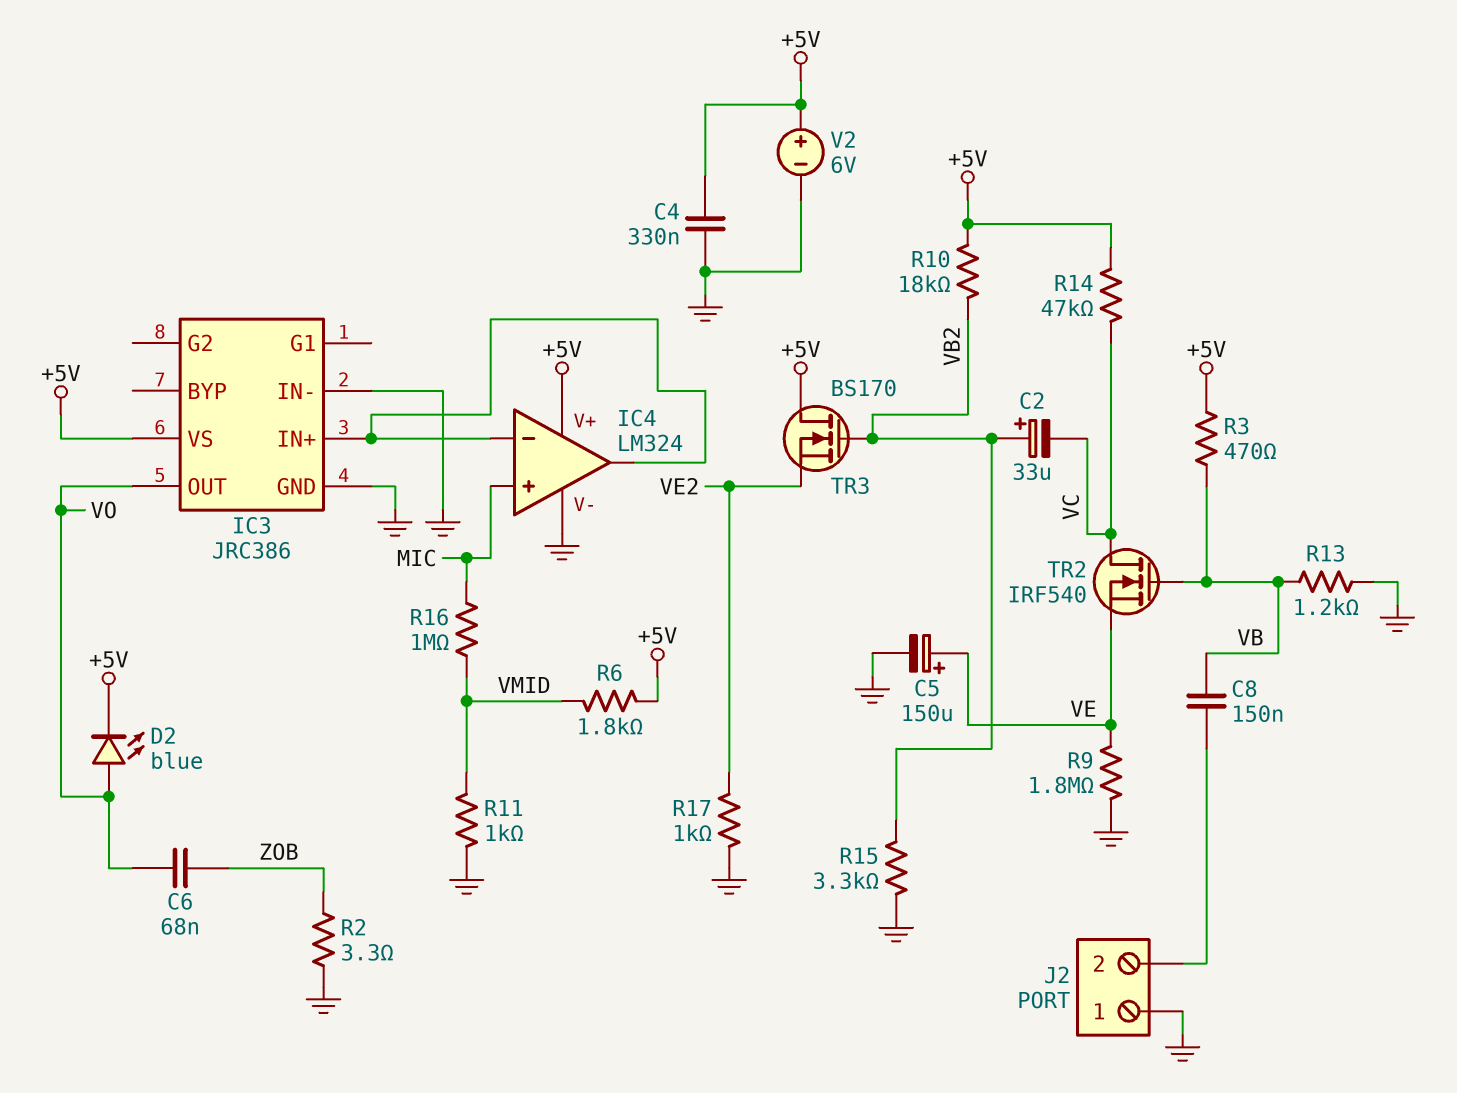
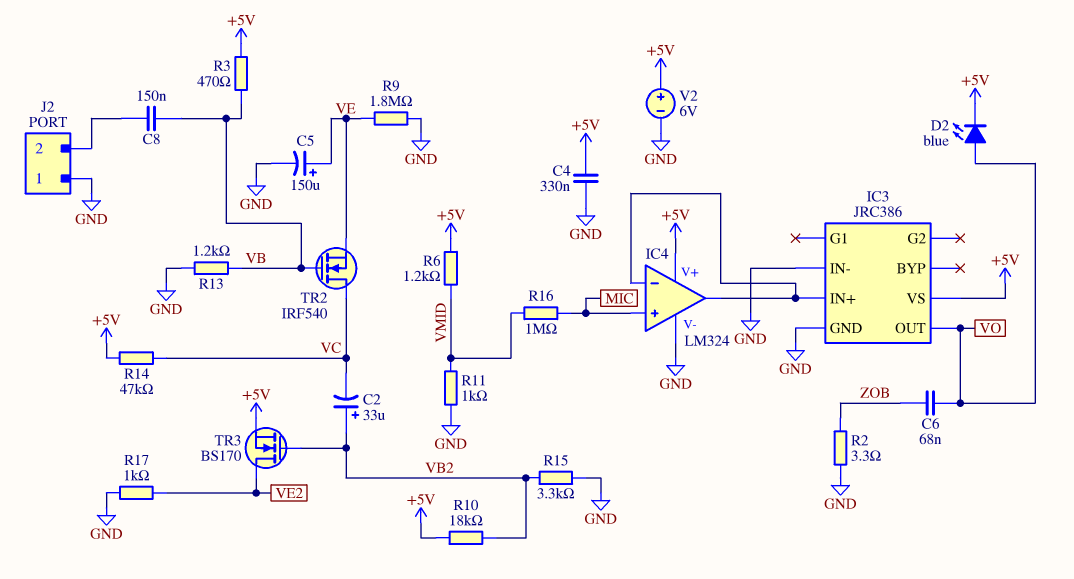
R6: 1.8k (+5V, VMID) -> 1.2k (+5V, VMID)
TR3: NMOS BS170 (G VB2, D +5V, S VE2) -> NMOS BS170 (G VB2, D VE2, S +5V)

